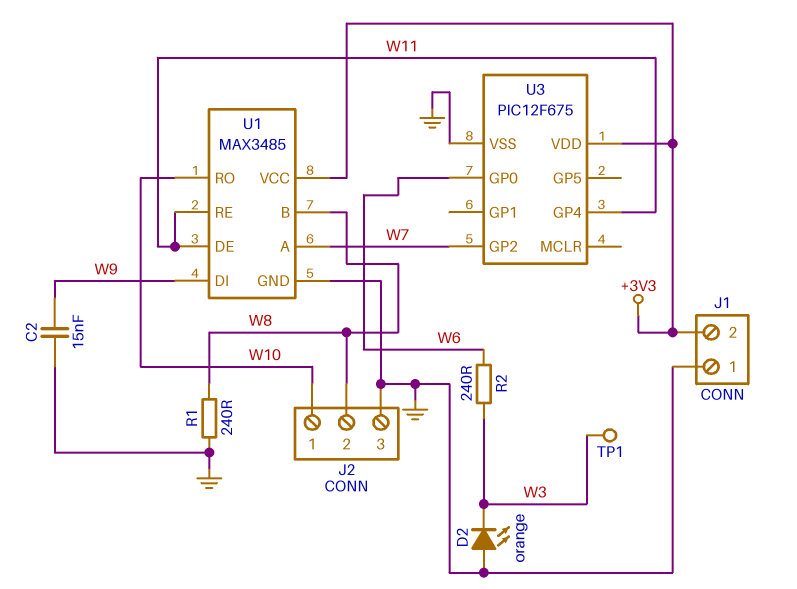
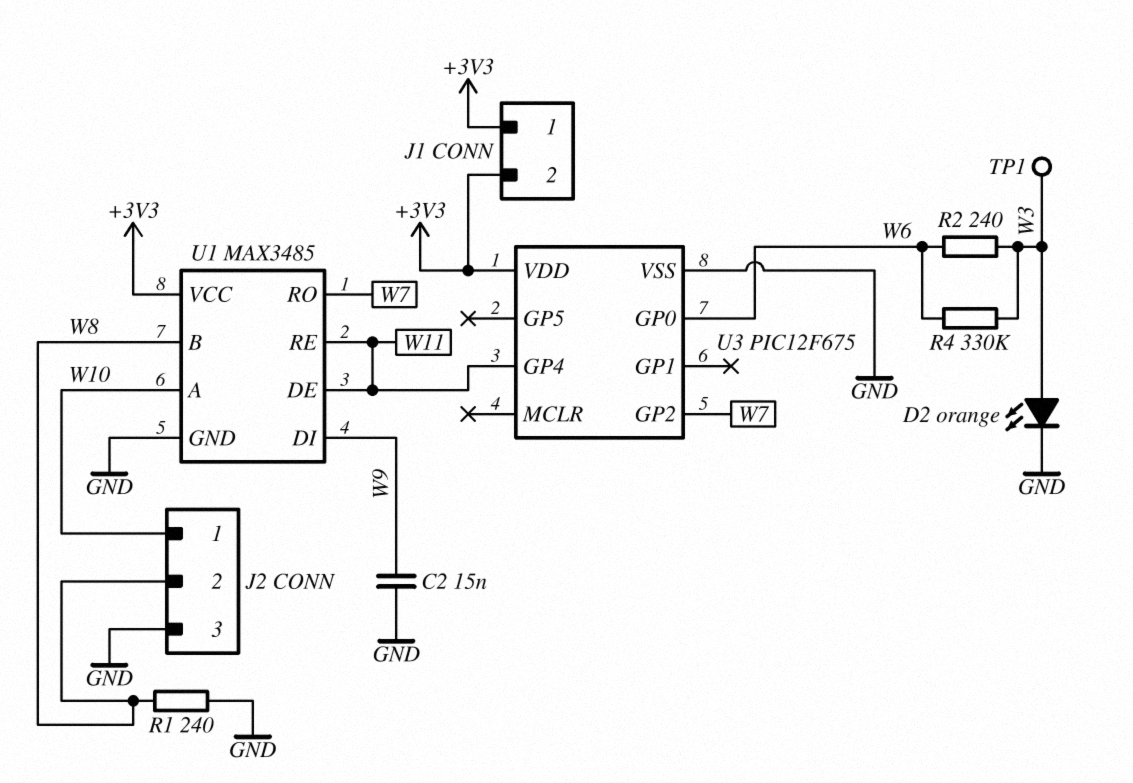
D2: LED orange (A GND, K W3) -> LED orange (A W3, K GND)
J1 pin 1: GND -> +3V3
R4: none -> 330k (W3, W6)
U1 pin A: W7 -> W10
U1 pin RO: W10 -> W7

